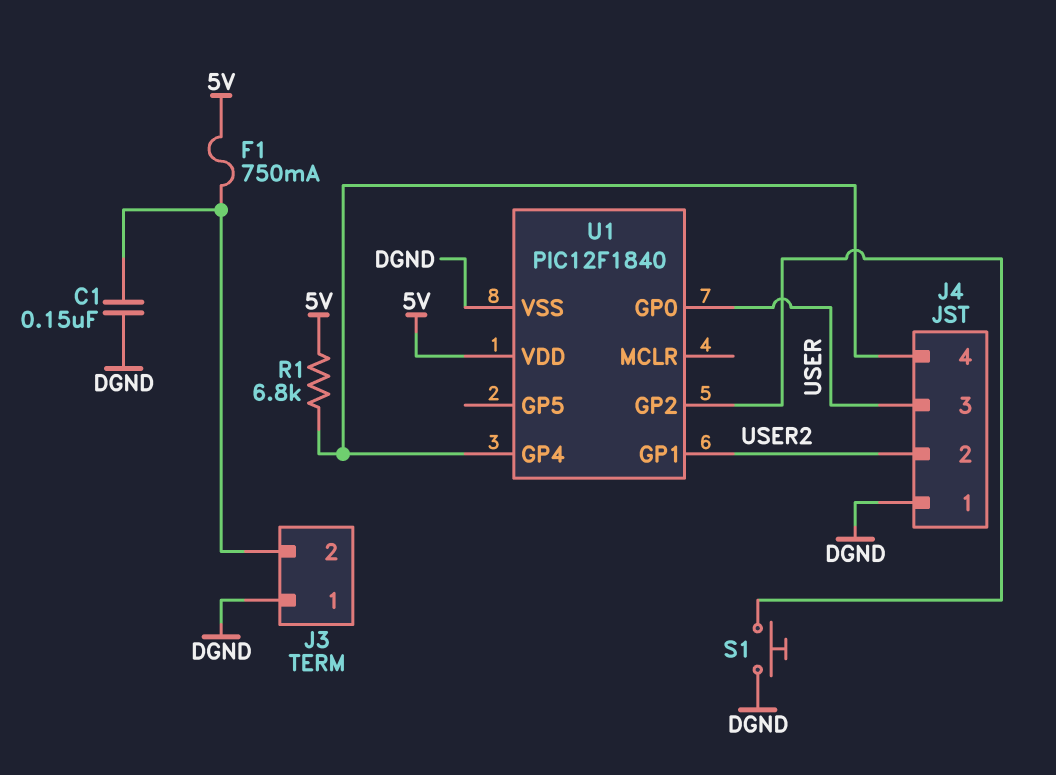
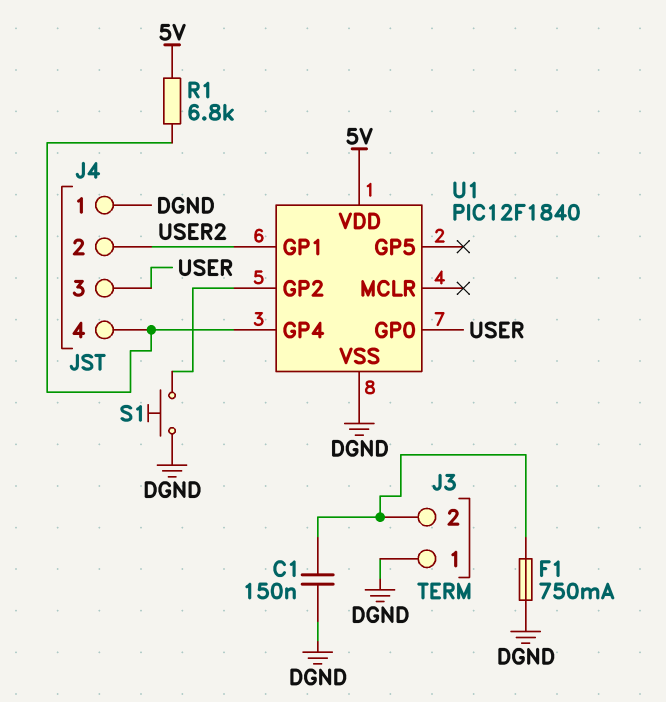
F1: 750mA (5V, J3/2) -> 750mA (DGND, J3/2)

